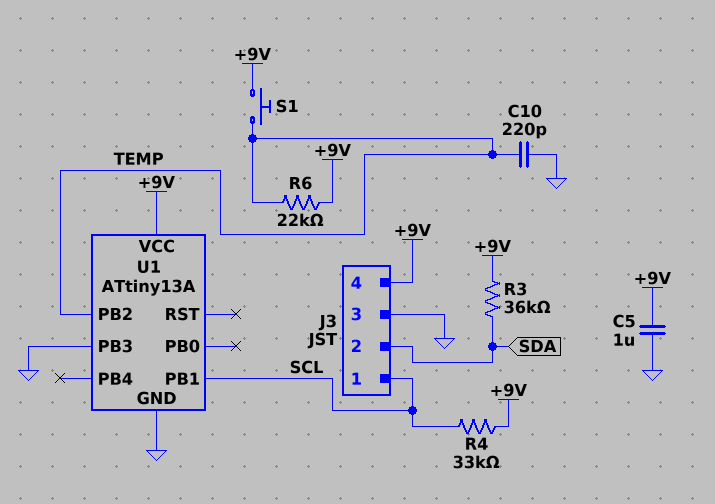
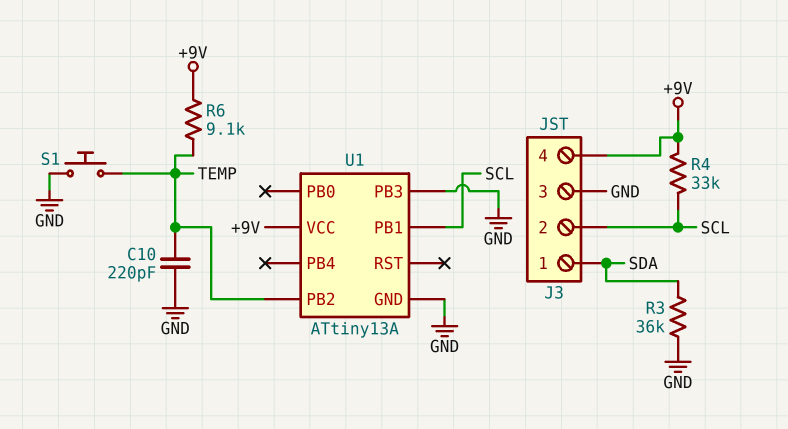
C5: 1uF (+9V, GND) -> none
J3 pin 1: SCL -> SDA
J3 pin 2: SDA -> SCL
R3: 36k (+9V, SDA) -> 36k (GND, SDA)
R6: 22k (+9V, TEMP) -> 9.1k (+9V, TEMP)
S1: button (+9V, TEMP) -> button (GND, TEMP)

